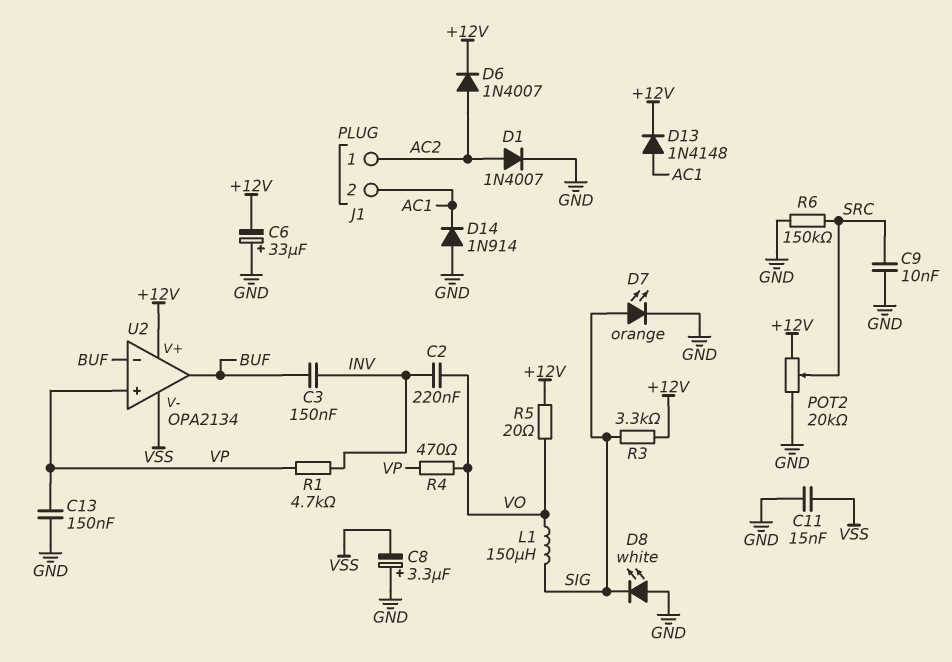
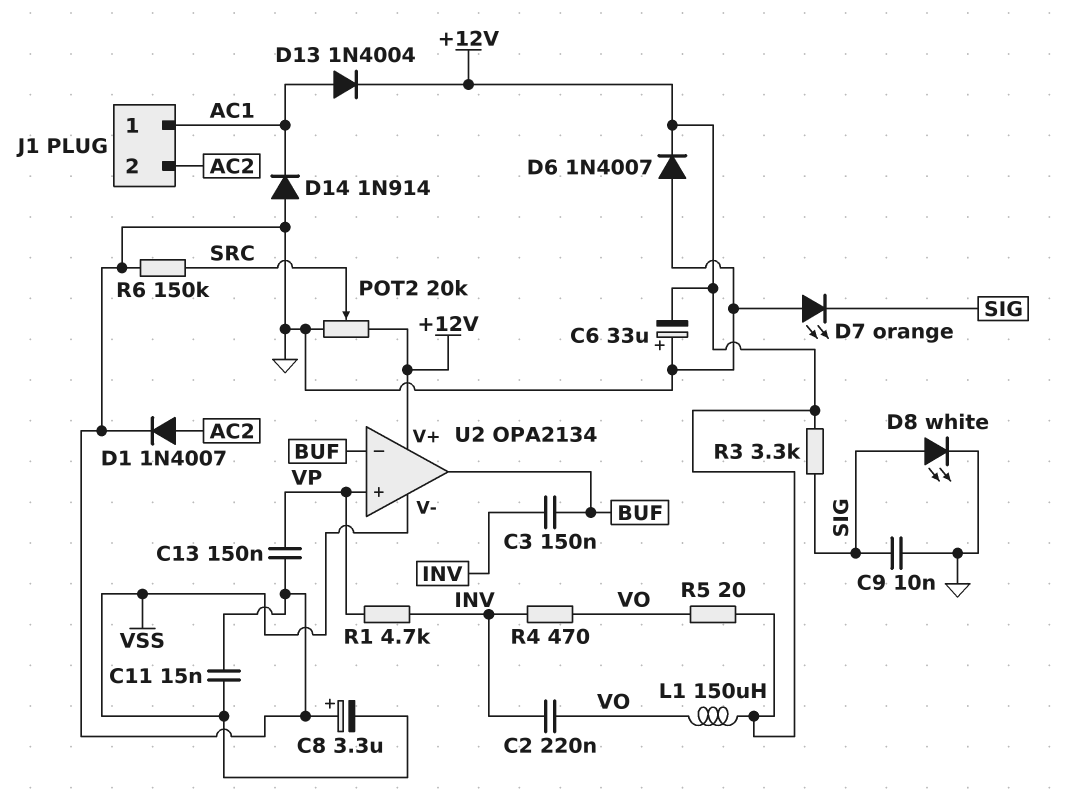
C9: 10nF (GND, SRC) -> 10nF (GND, SIG)
D6: diode 1N4007 (A AC2, K +12V) -> diode 1N4007 (A GND, K +12V)
D7: LED orange (A SIG, K GND) -> LED orange (A GND, K SIG)
D8: LED white (A GND, K SIG) -> LED white (A SIG, K GND)
D13: diode 1N4148 (A AC1, K +12V) -> diode 1N4004 (A AC1, K +12V)
J1 pin 1: AC2 -> AC1
J1 pin 2: AC1 -> AC2
L1: 150uH (SIG, VO) -> 150uH (+12V, VO)
R4: 470 (VO, VP) -> 470 (INV, VO)

